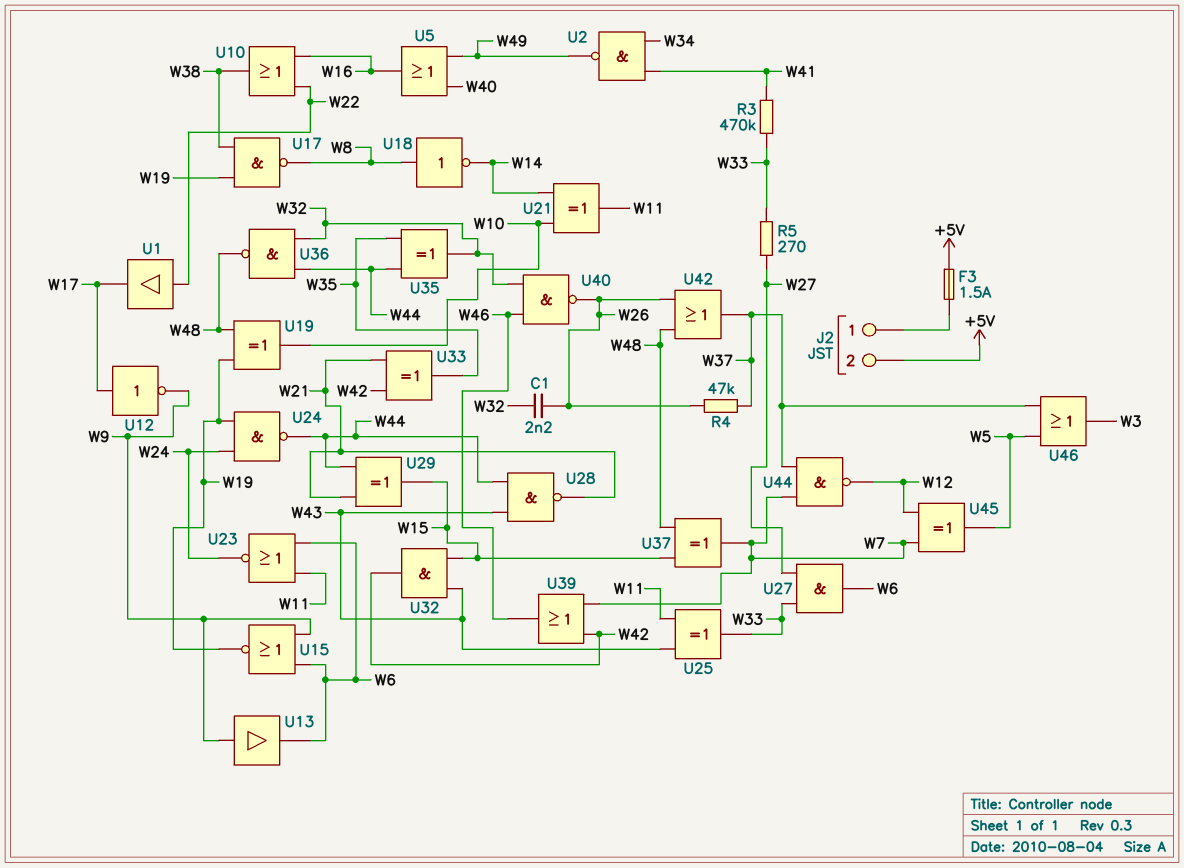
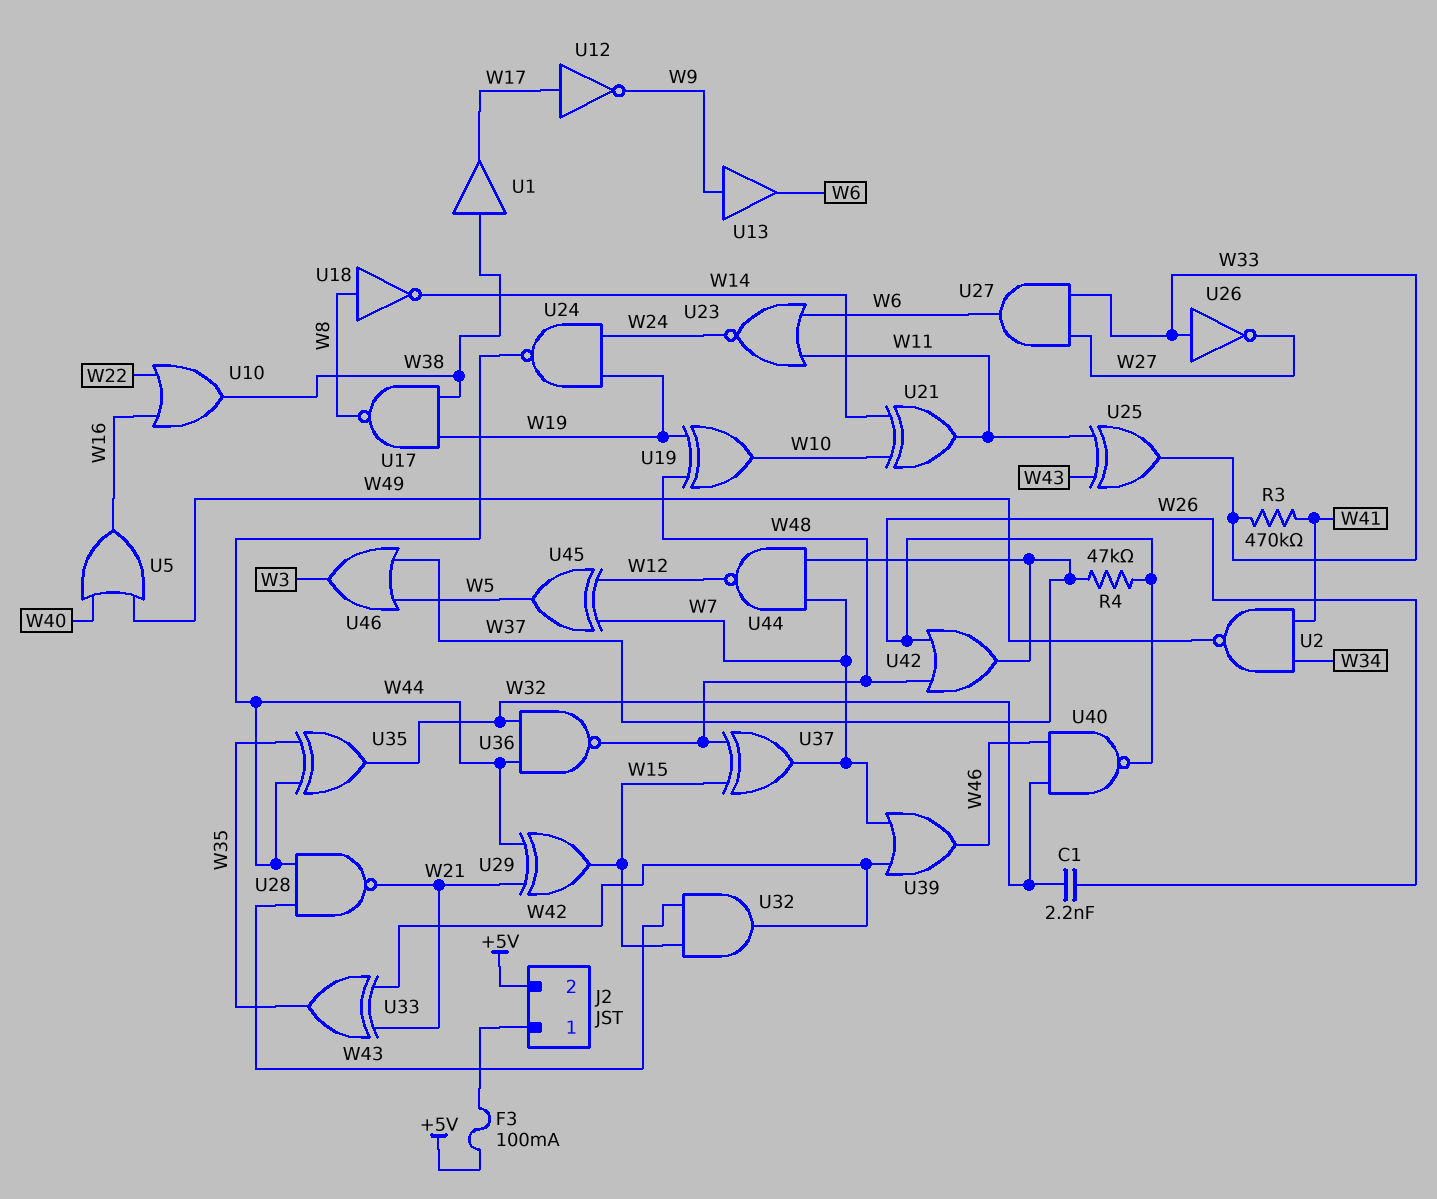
F3: 1.5A (+5V, J2/1) -> 100mA (+5V, J2/1)
R5: 270 (W27, W33) -> none
U1: buffer (in W22, out W17) -> buffer (in W38, out W17)
U15: NOR (in W6, in W9, out W19) -> none
U26: none -> NOT (in W33, out W27)

